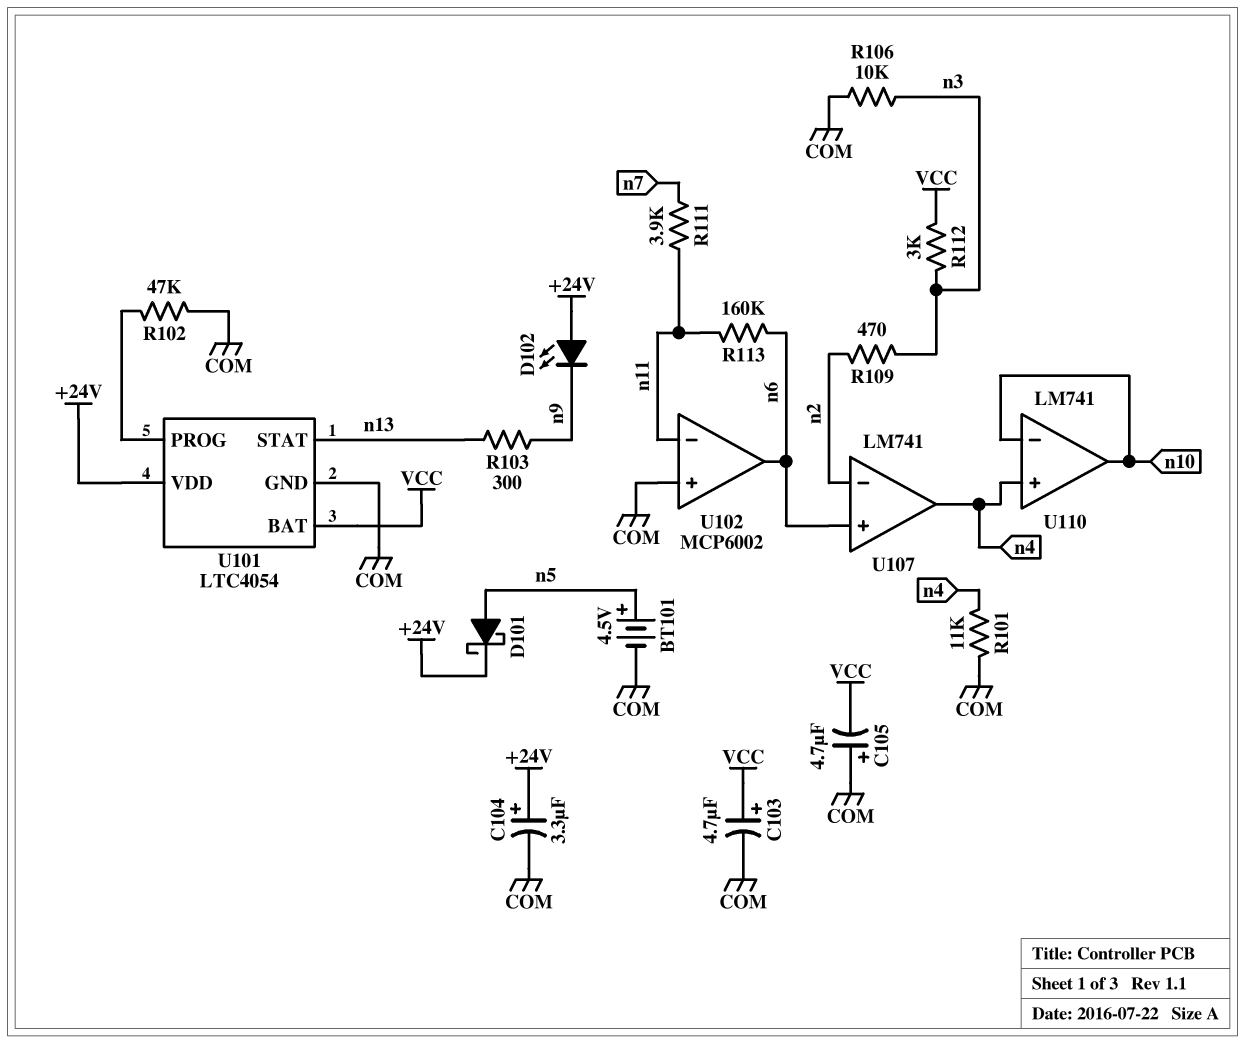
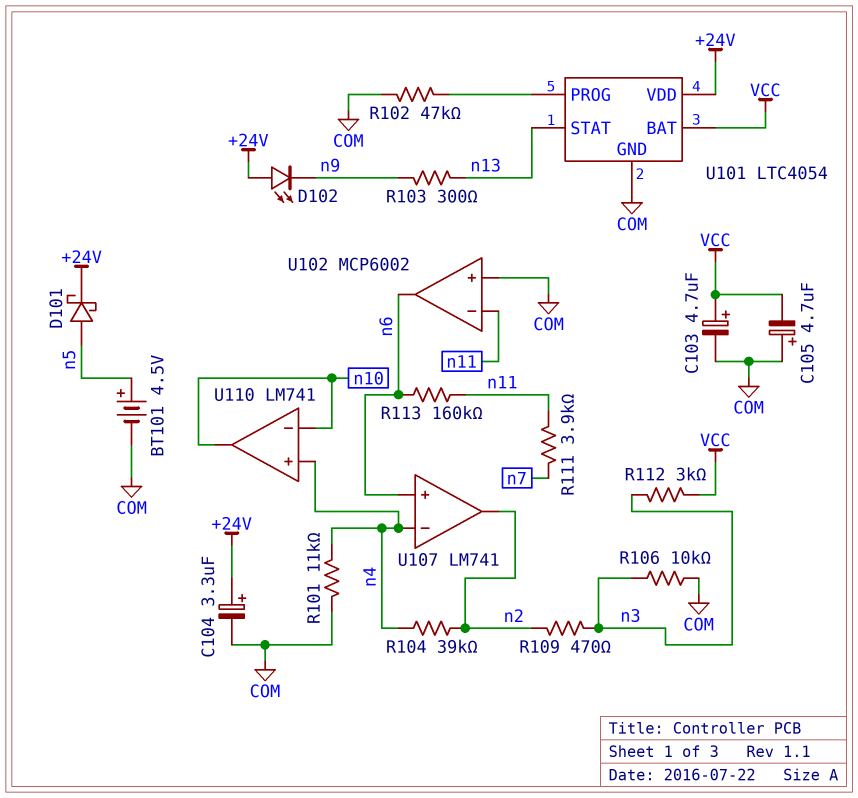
R104: none -> 39k (n2, n4)
U107 pin in-: n2 -> n4
U107 pin out: n4 -> n2

